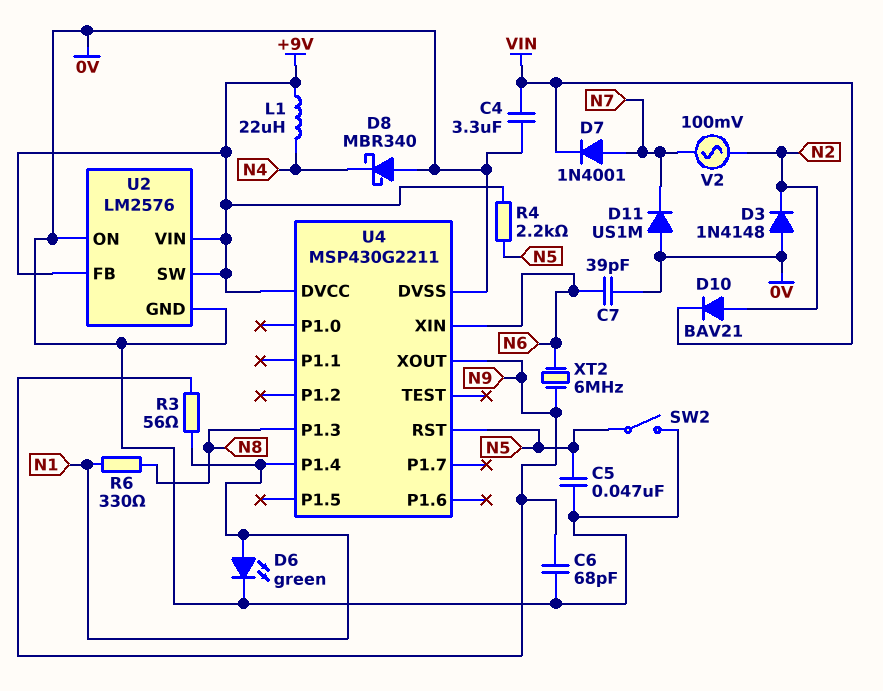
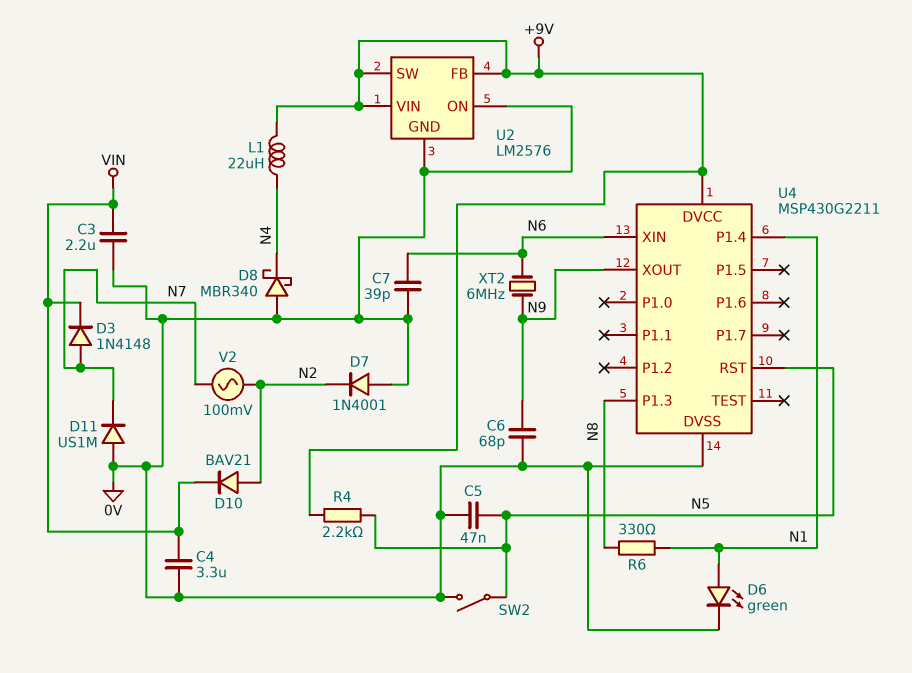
C3: none -> 2.2uF (0V, VIN)
D3: diode 1N4148 (A 0V, K N2) -> diode 1N4148 (A N7, K VIN)
D7: diode 1N4001 (A N7, K VIN) -> diode 1N4001 (A 0V, K N2)
R3: 56 (N1, N9) -> none

